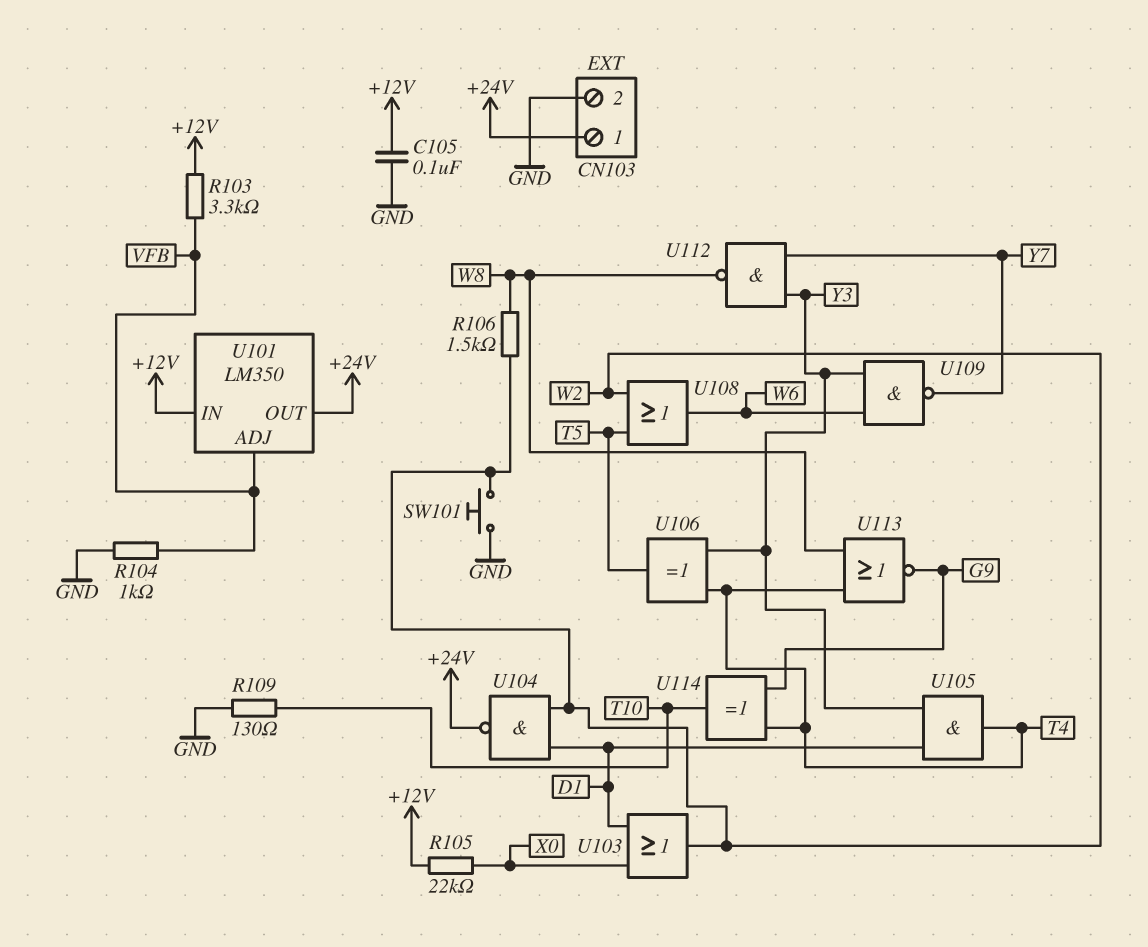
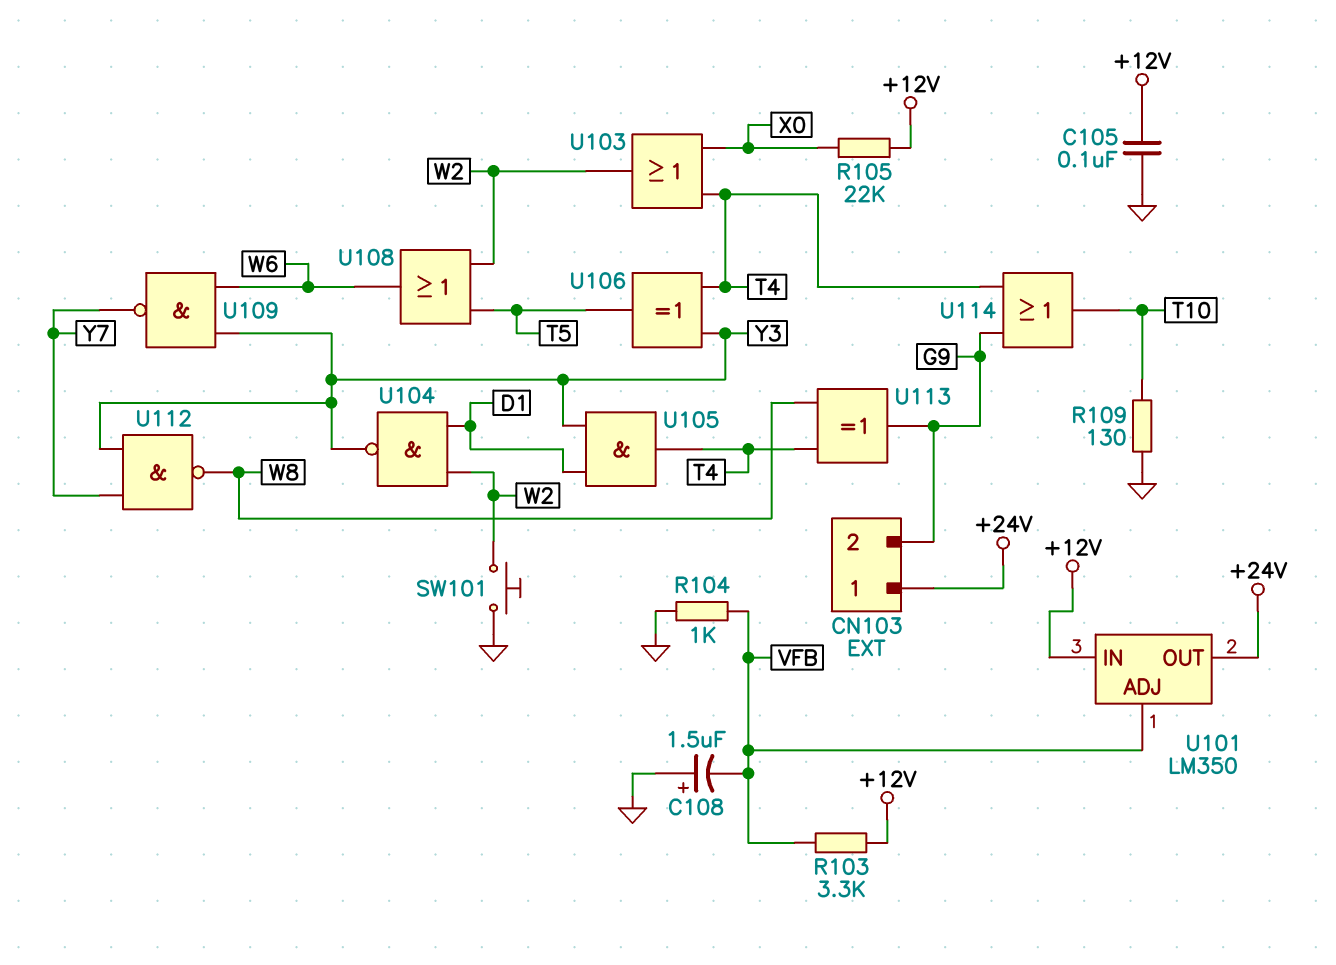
C108: none -> 1.5uF (plus GND, minus VFB)
CN103 pin 2: GND -> G9
R106: 1.5k (W2, W8) -> none
U103: OR (in D1, in X0, out W2) -> OR (in T4, in X0, out W2)
U104: NAND (in D1, in W2, out +24V) -> NAND (in D1, in W2, out Y3)
U113: NOR (in T4, in W8, out G9) -> XOR (in T4, in W8, out G9)
U114: XOR (in G9, in T4, out T10) -> OR (in G9, in T4, out T10)

